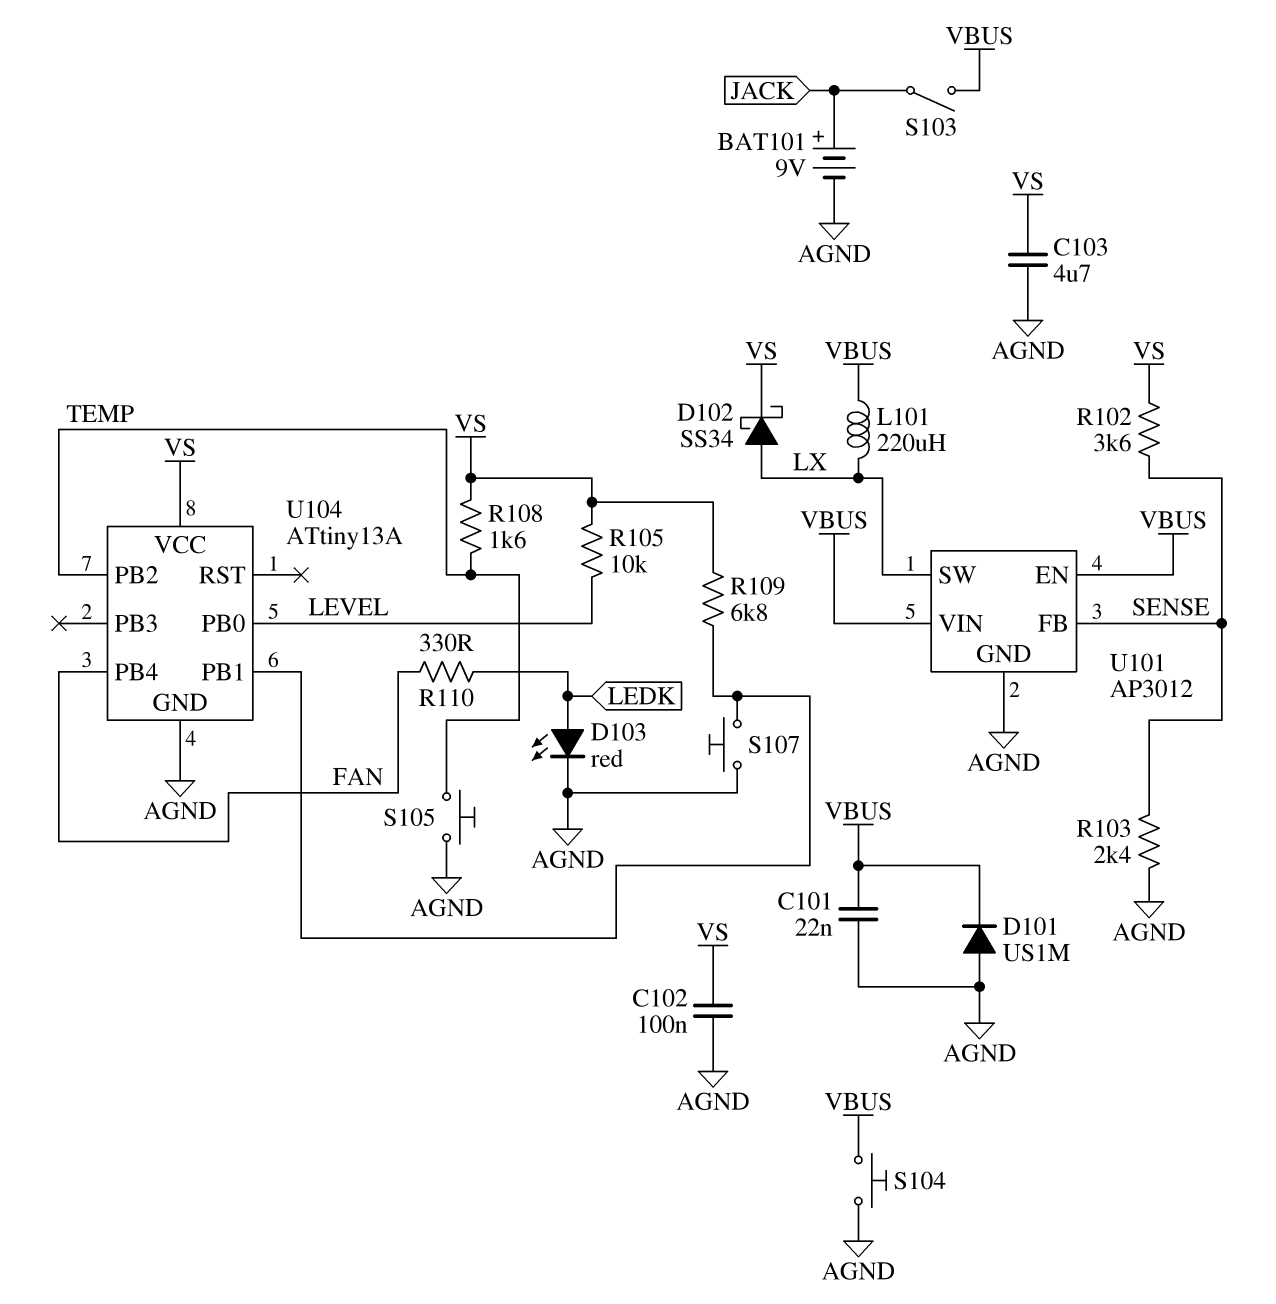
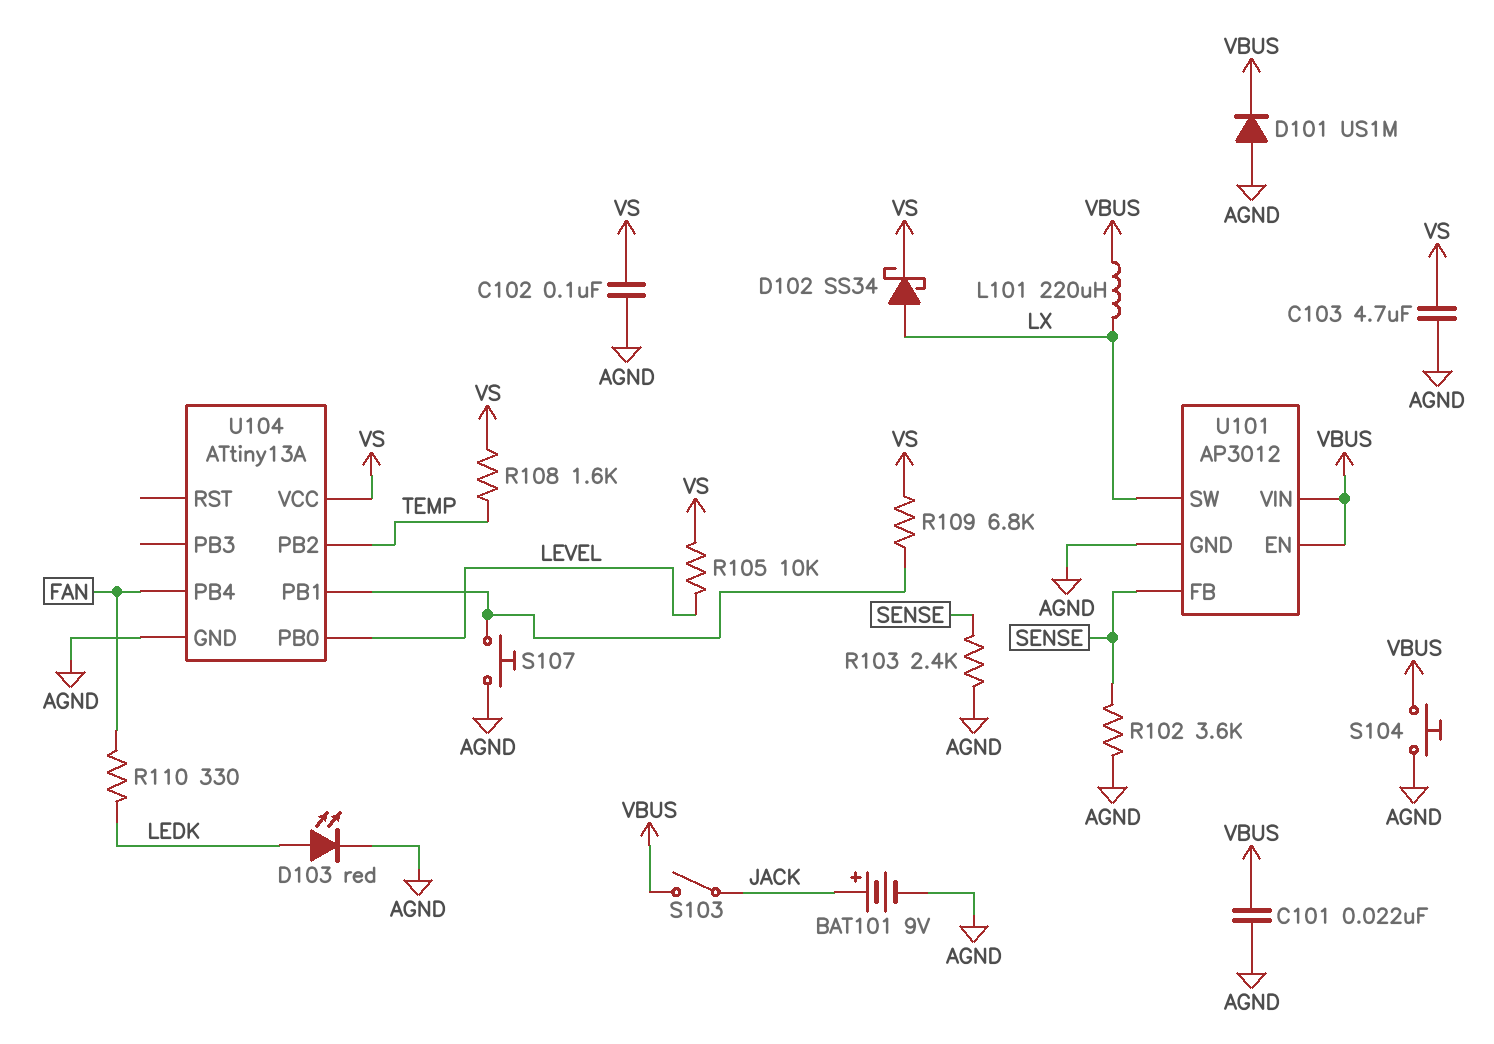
R102: 3.6k (SENSE, VS) -> 3.6k (AGND, SENSE)
S105: button (AGND, TEMP) -> none

